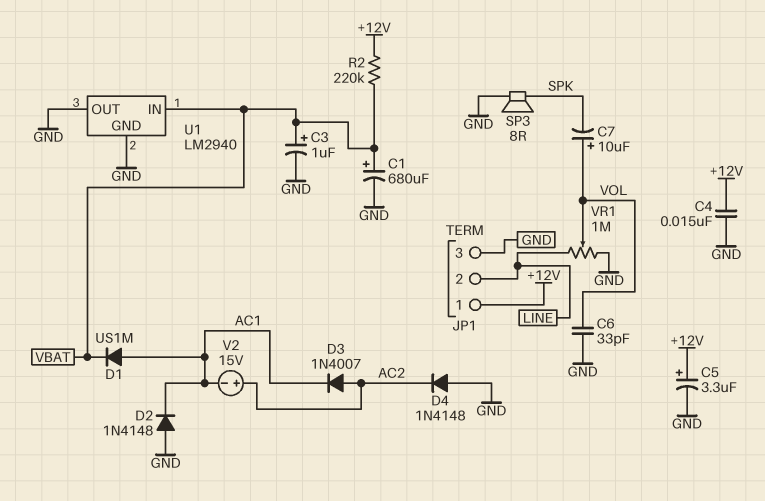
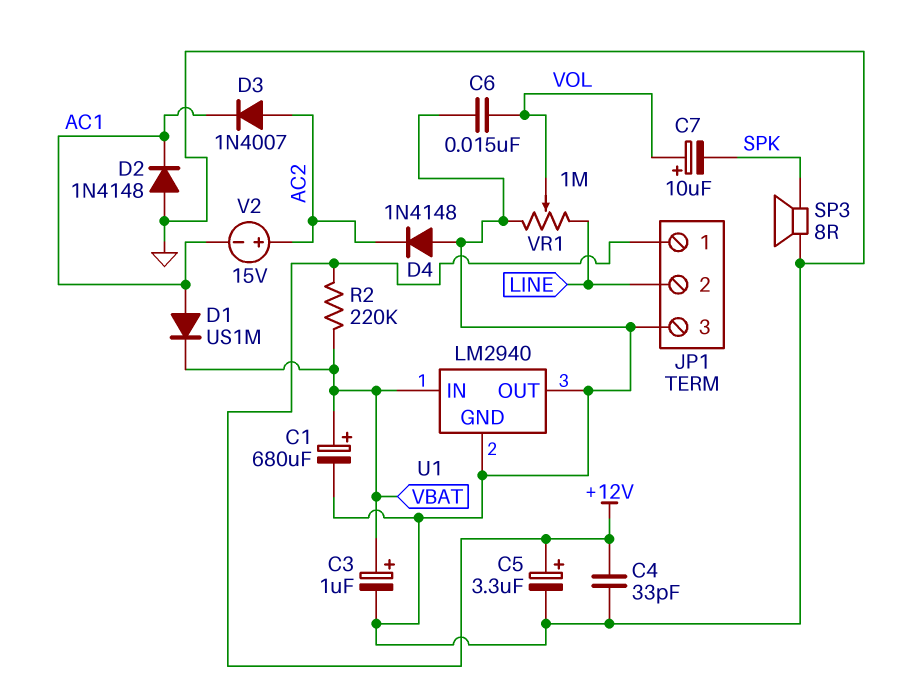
C4: 15nF (+12V, GND) -> 33pF (+12V, GND)
C6: 33pF (GND, VOL) -> 15nF (GND, VOL)

